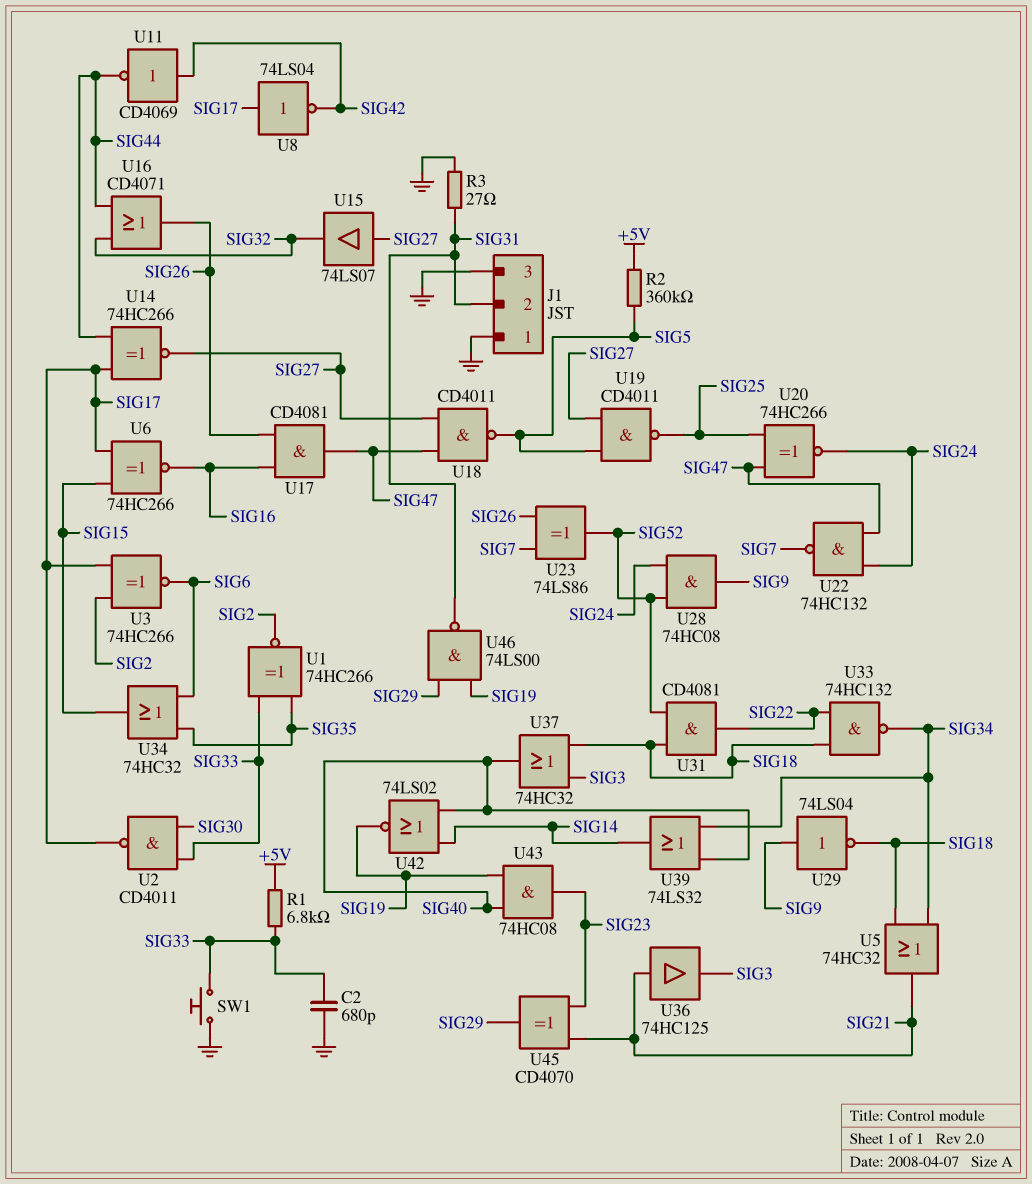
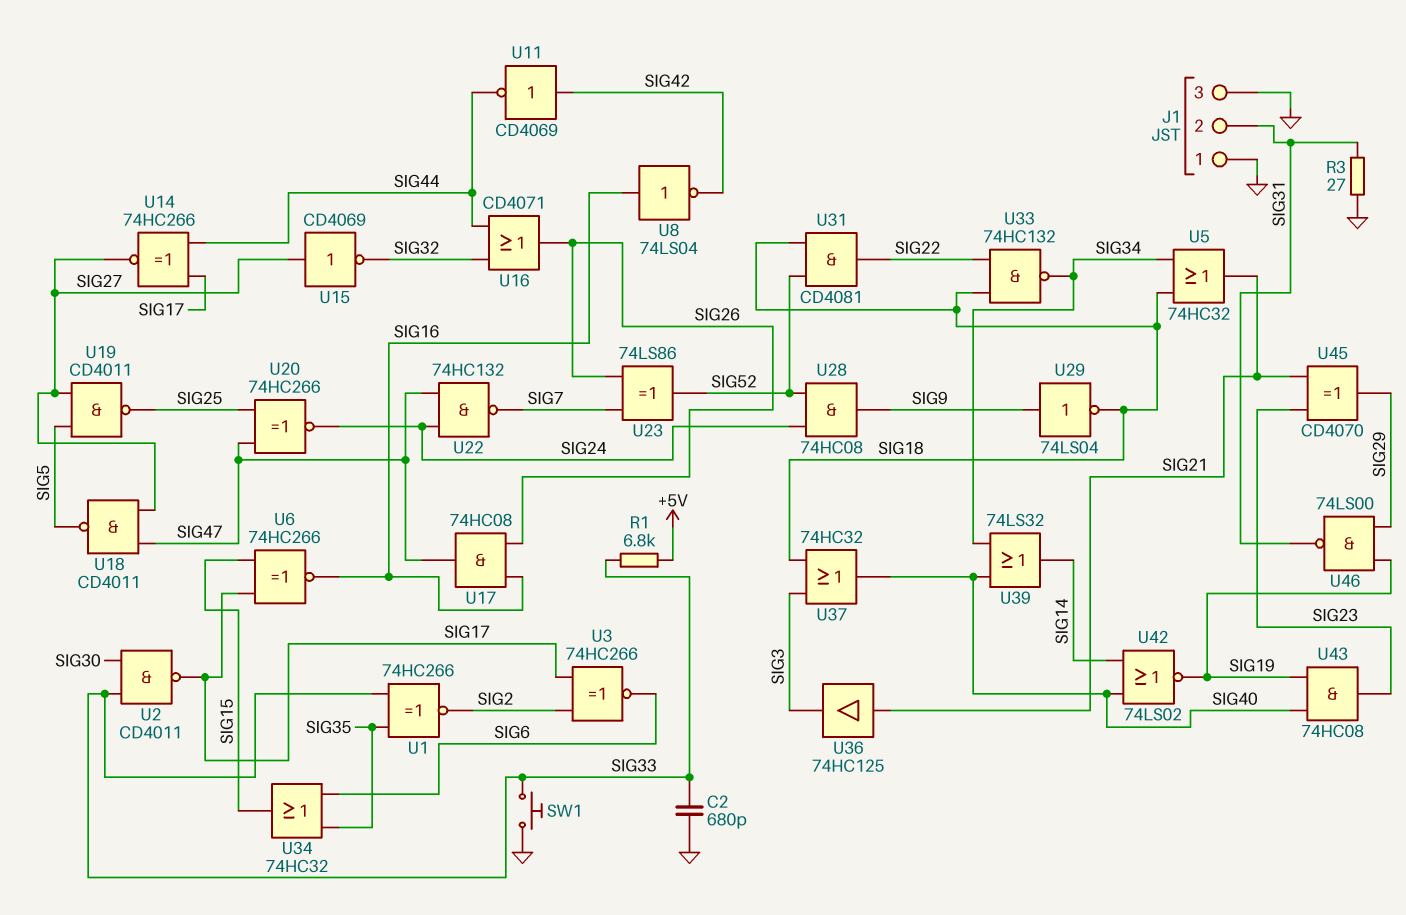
R2: 360k (+5V, SIG5) -> none
U8: NOT 74LS04 (in SIG17, out SIG42) -> NOT 74LS04 (in SIG16, out SIG42)
U15: buffer 74LS07 (in SIG27, out SIG32) -> NOT CD4069 (in SIG27, out SIG32)
U17: AND CD4081 (in SIG16, in SIG26, out SIG47) -> AND 74HC08 (in SIG16, in SIG26, out SIG47)

